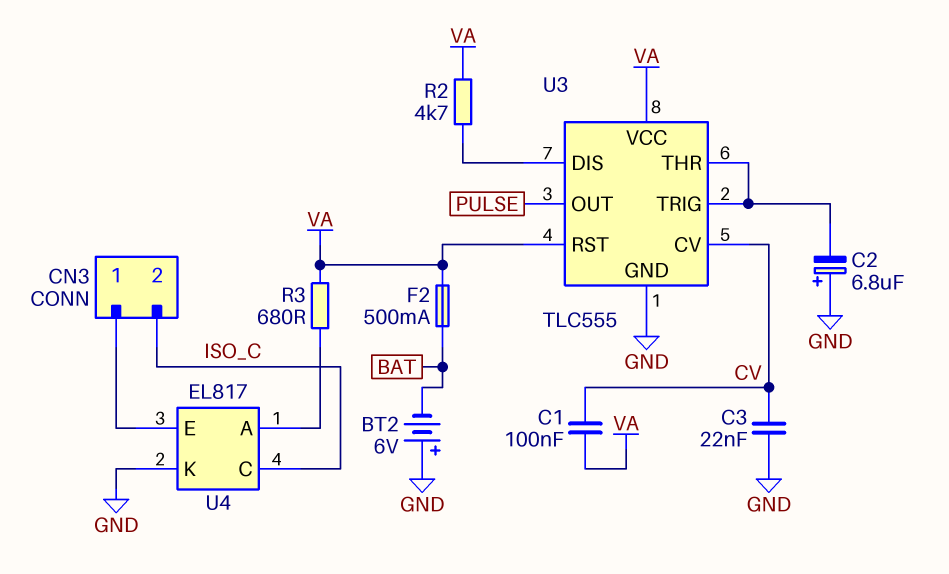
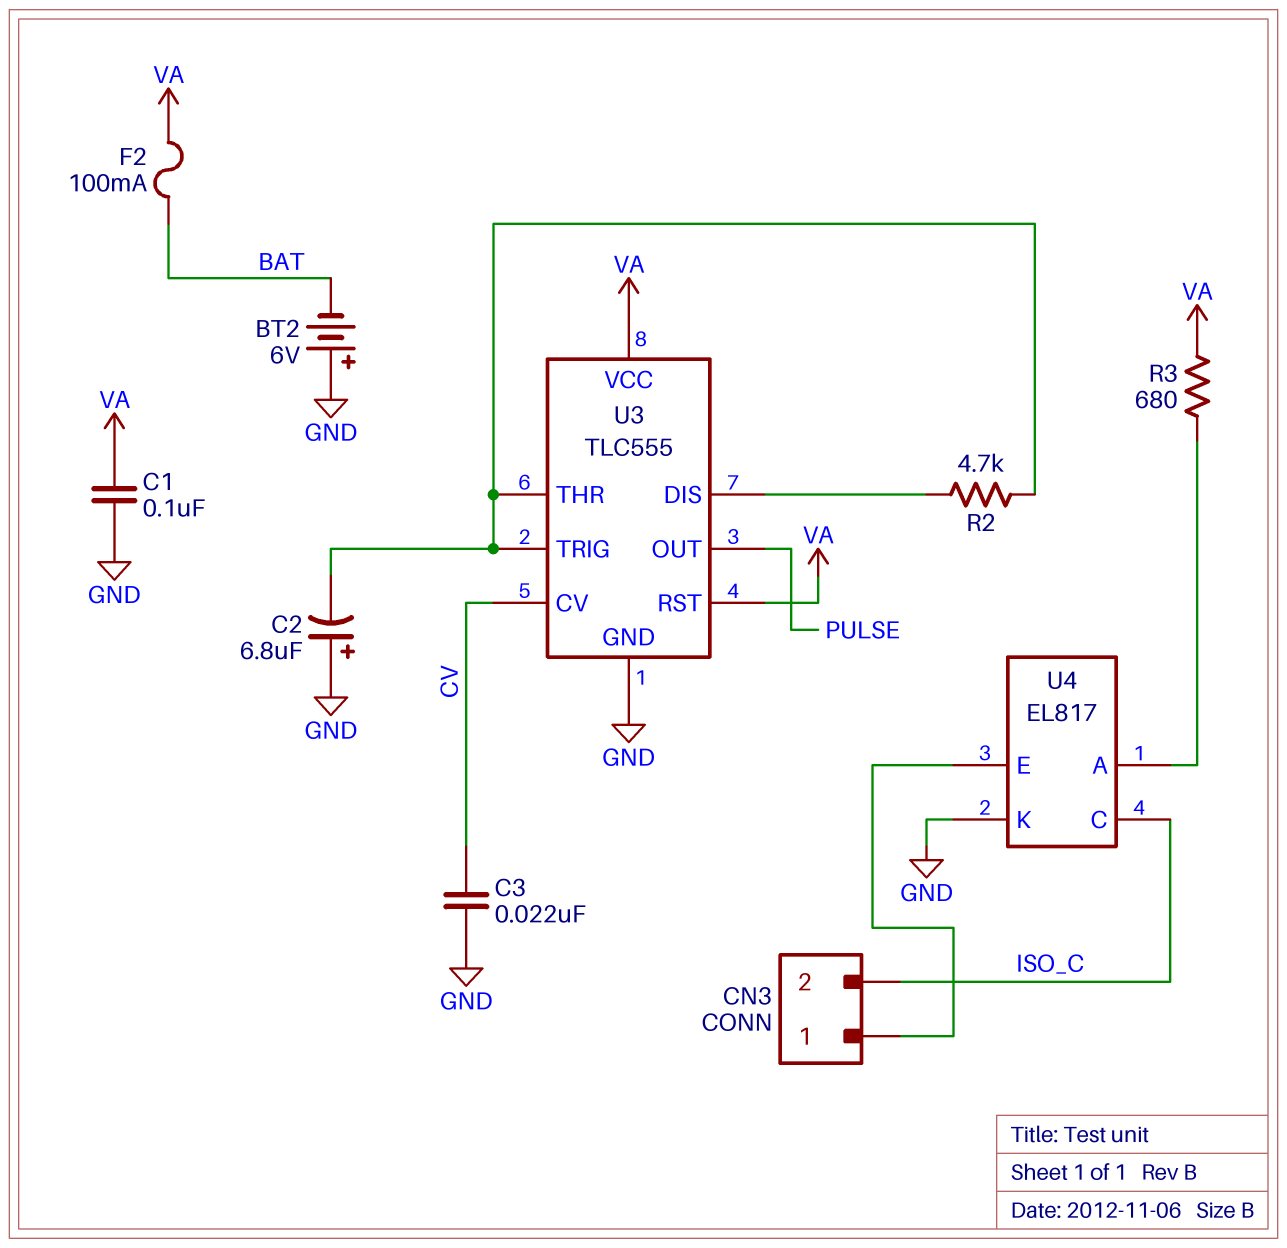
C1: 100nF (CV, VA) -> 100nF (GND, VA)
F2: 500mA (BAT, VA) -> 100mA (BAT, VA)
R2: 4.7k (U3/DIS, VA) -> 4.7k (U3/DIS, U3/THR)

